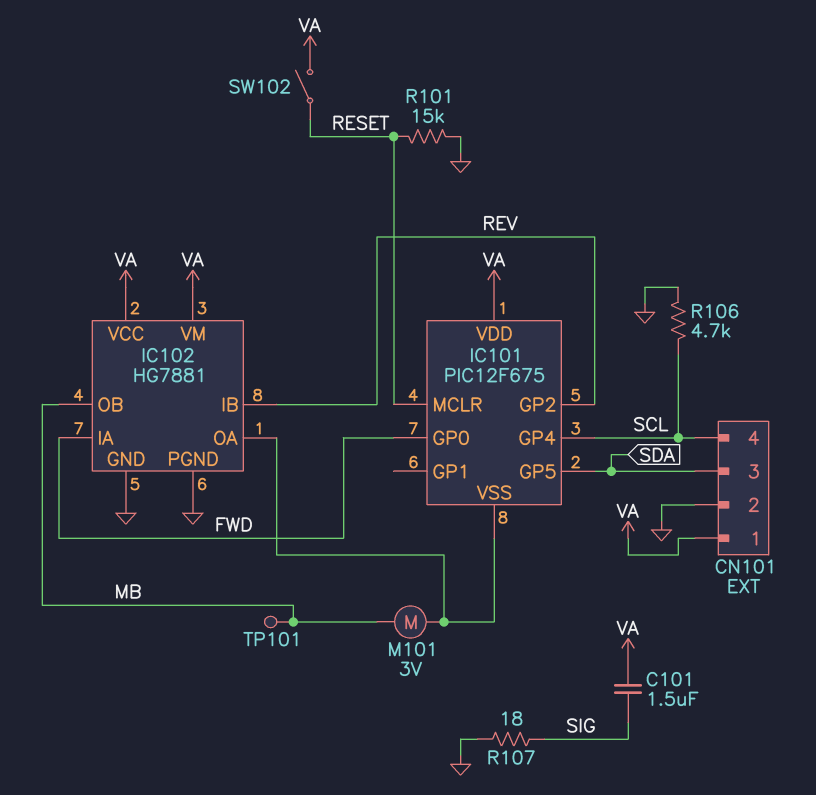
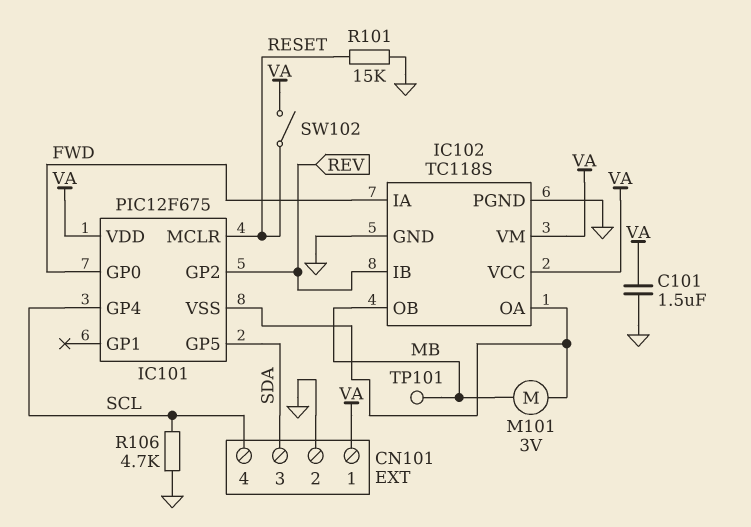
C101: 1.5uF (SIG, VA) -> 1.5uF (GND, VA)
IC102: HG7881 -> TC118S
R107: 18 (GND, SIG) -> none

